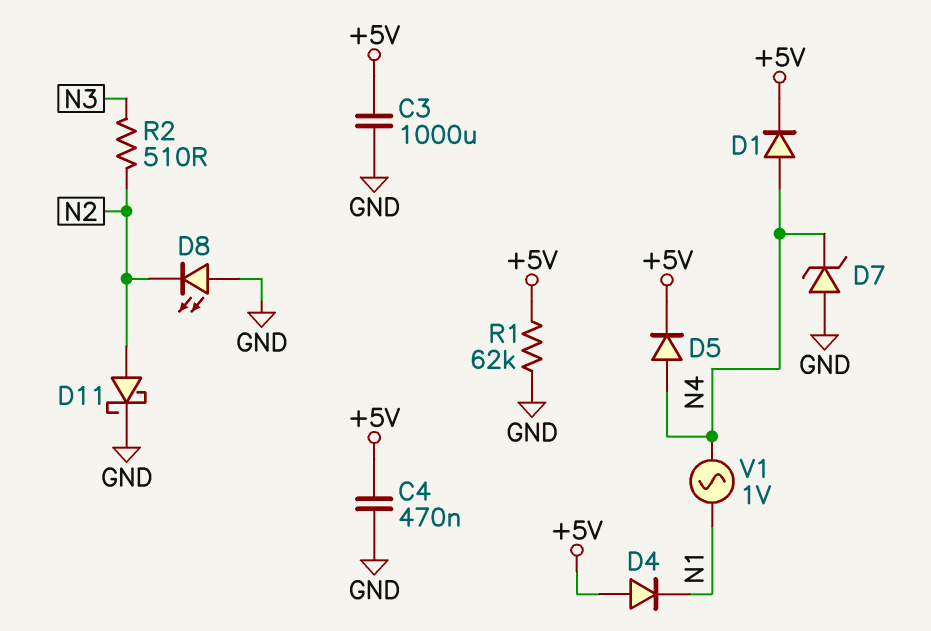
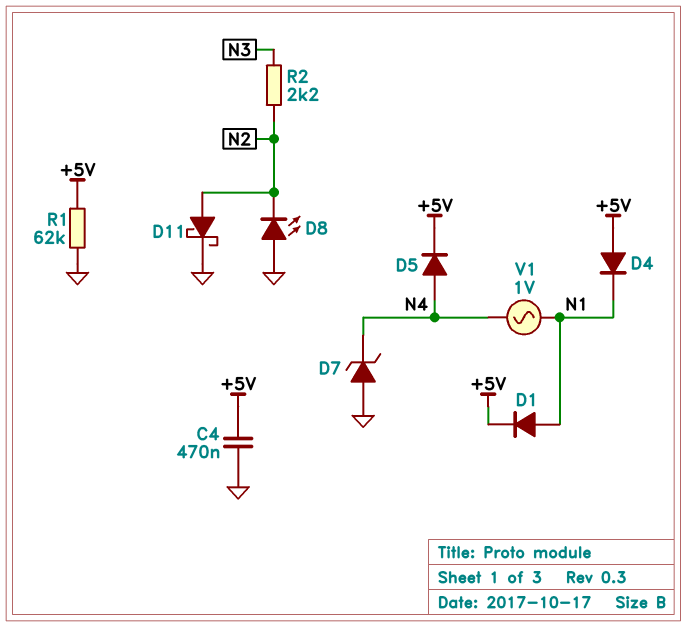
C3: 1000uF (+5V, GND) -> none
D1: diode (A N4, K +5V) -> diode (A N1, K +5V)
R2: 510 (N2, N3) -> 2.2k (N2, N3)

